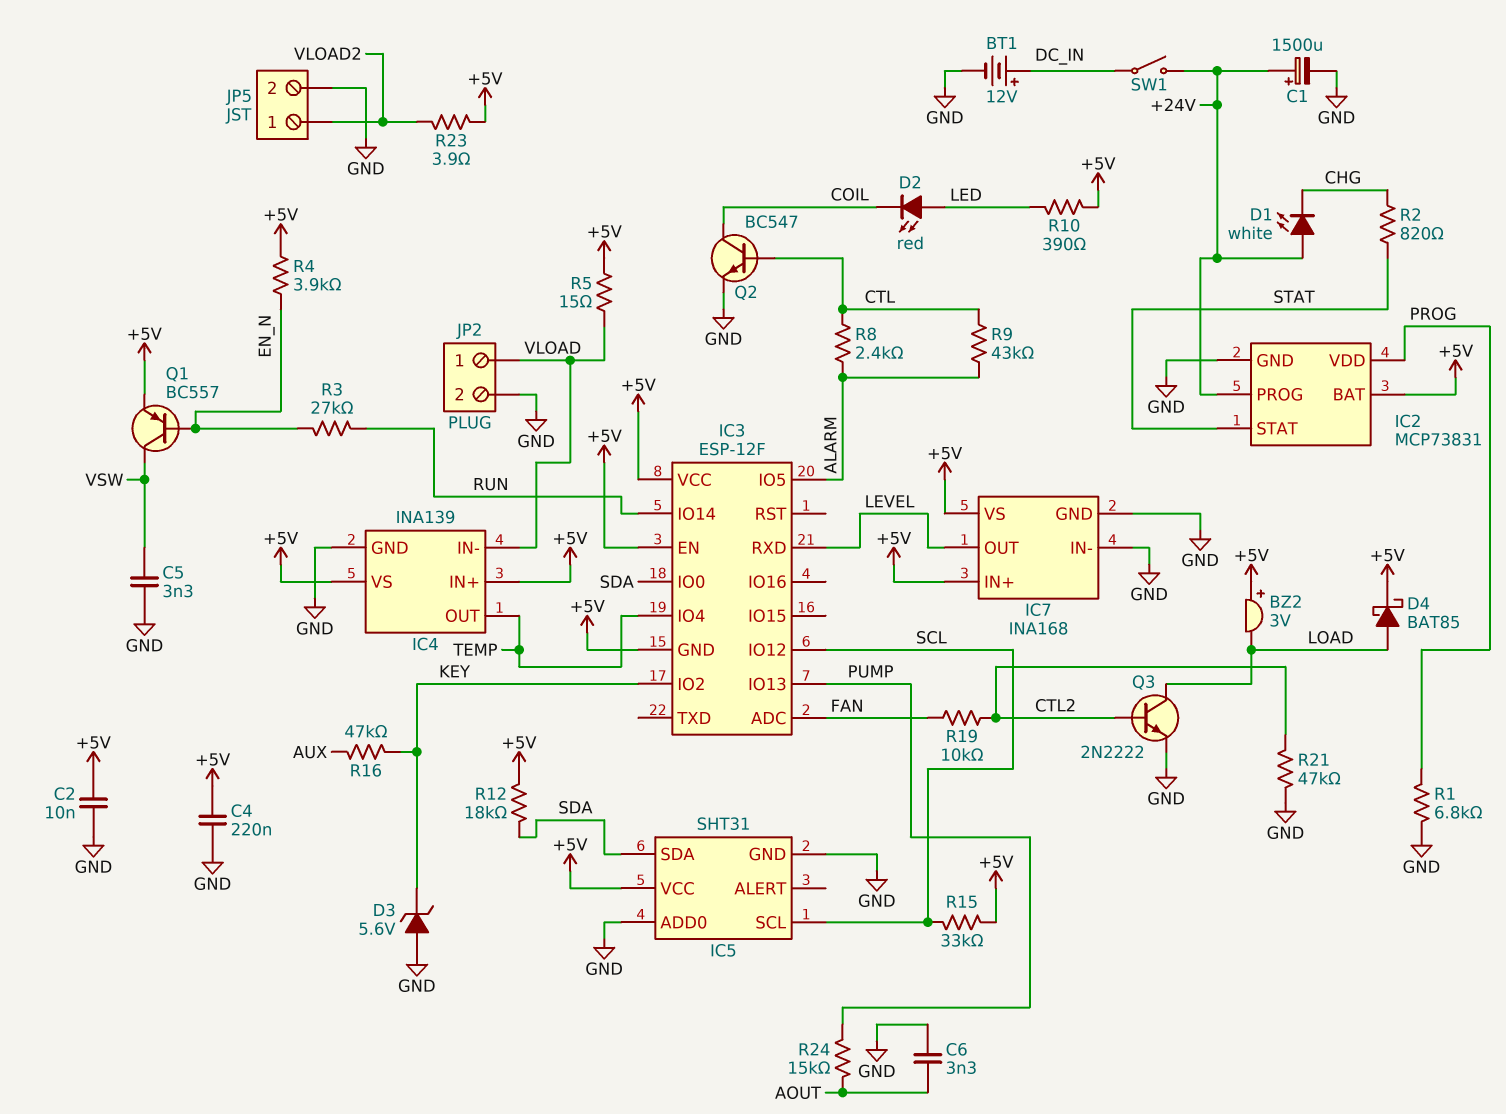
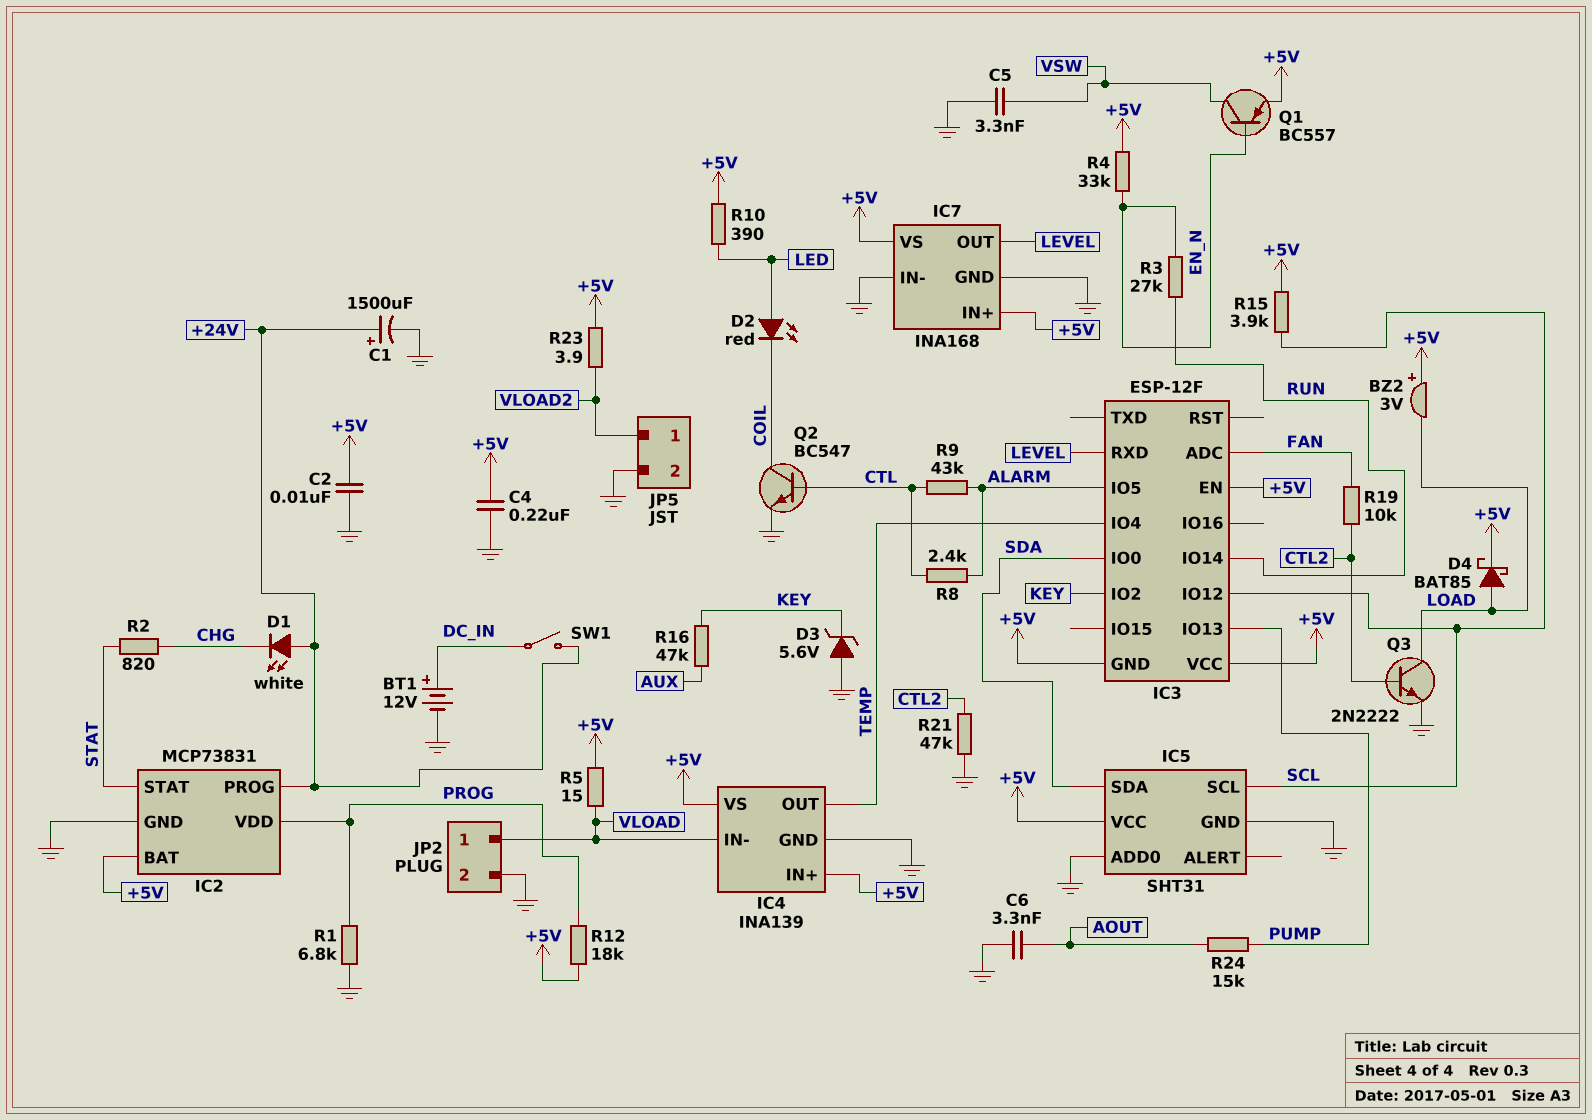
R4: 3.9k (+5V, EN_N) -> 33k (+5V, EN_N)
R12: 18k (+5V, SDA) -> 18k (+5V, PROG)
R15: 33k (+5V, SCL) -> 3.9k (+5V, SCL)

